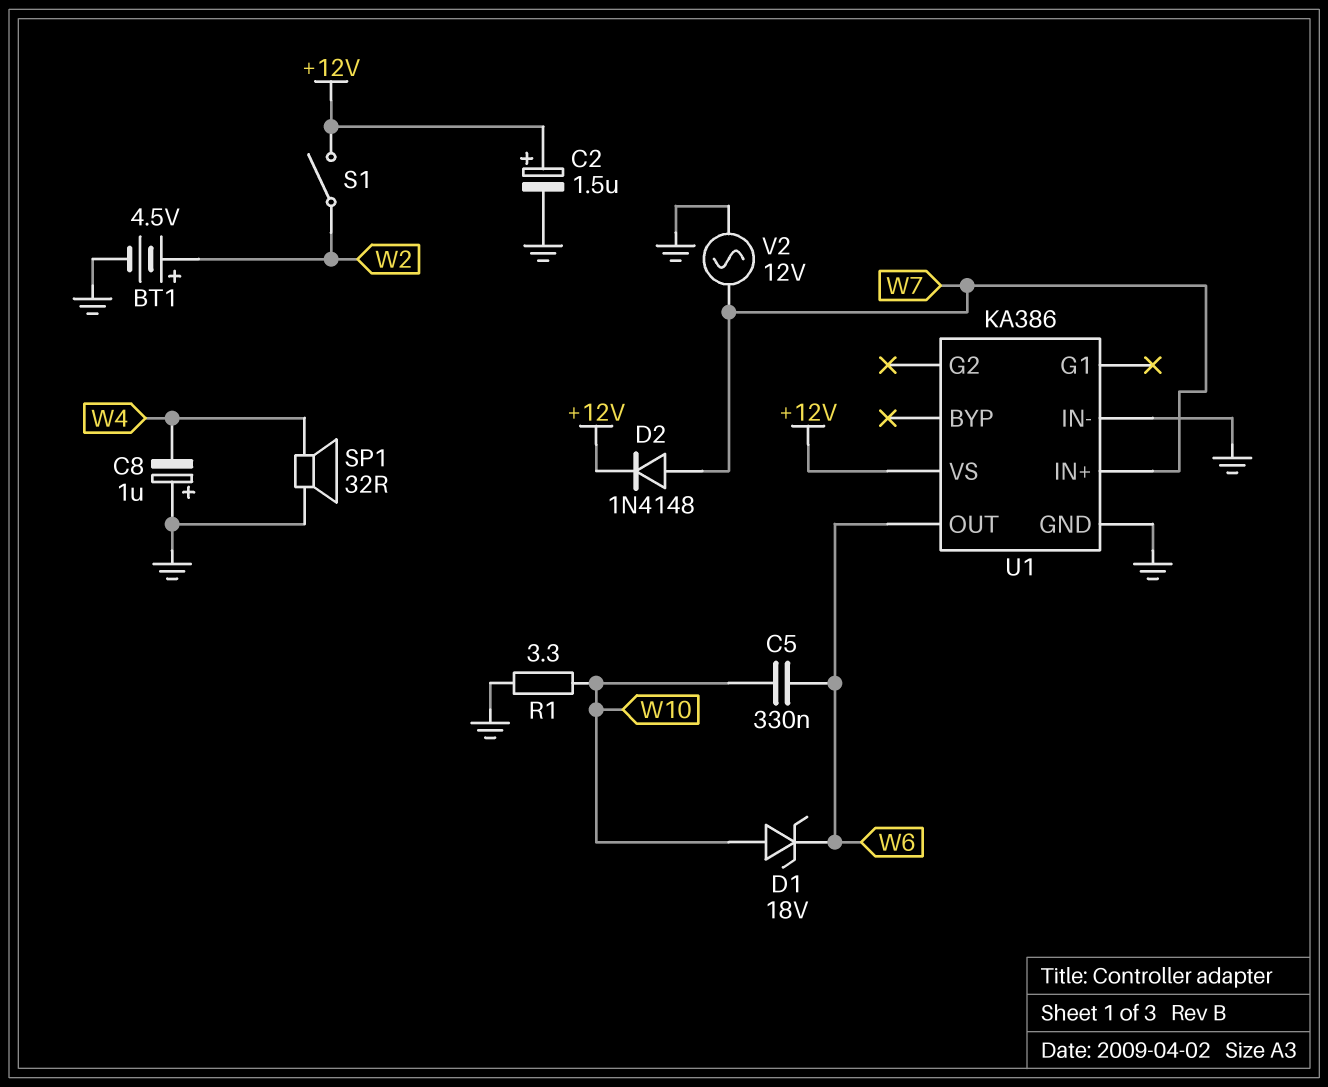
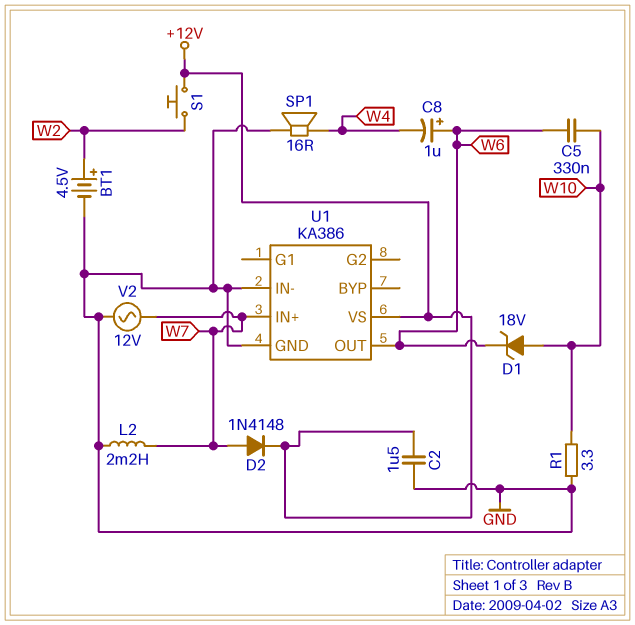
C2: 1.5uF (plus +12V, minus GND) -> 1.5uF (+12V, GND)
C8: 1uF (plus GND, minus W4) -> 1uF (plus W6, minus W4)
L2: none -> 2.2mH (GND, W7)
S1: switch (+12V, W2) -> button (+12V, W2)
SP1: speaker 32R (GND, W4) -> speaker 16R (GND, W4)

